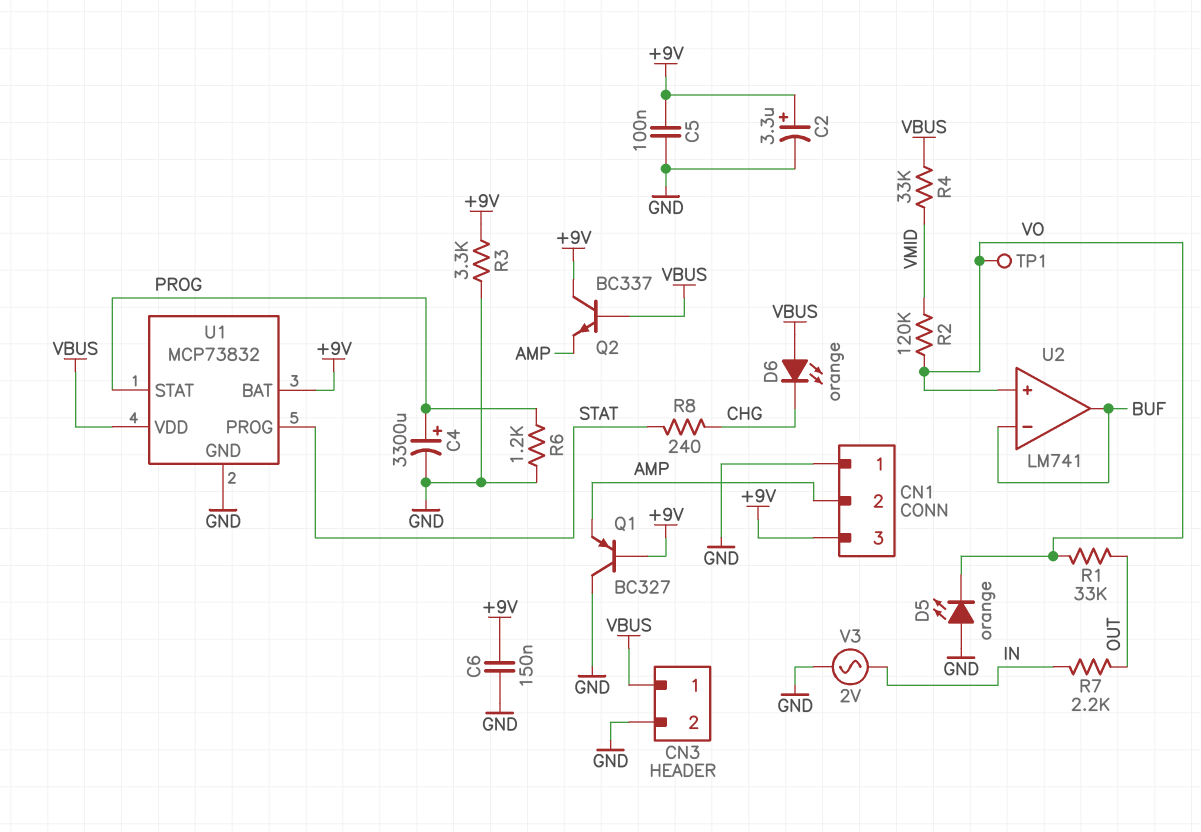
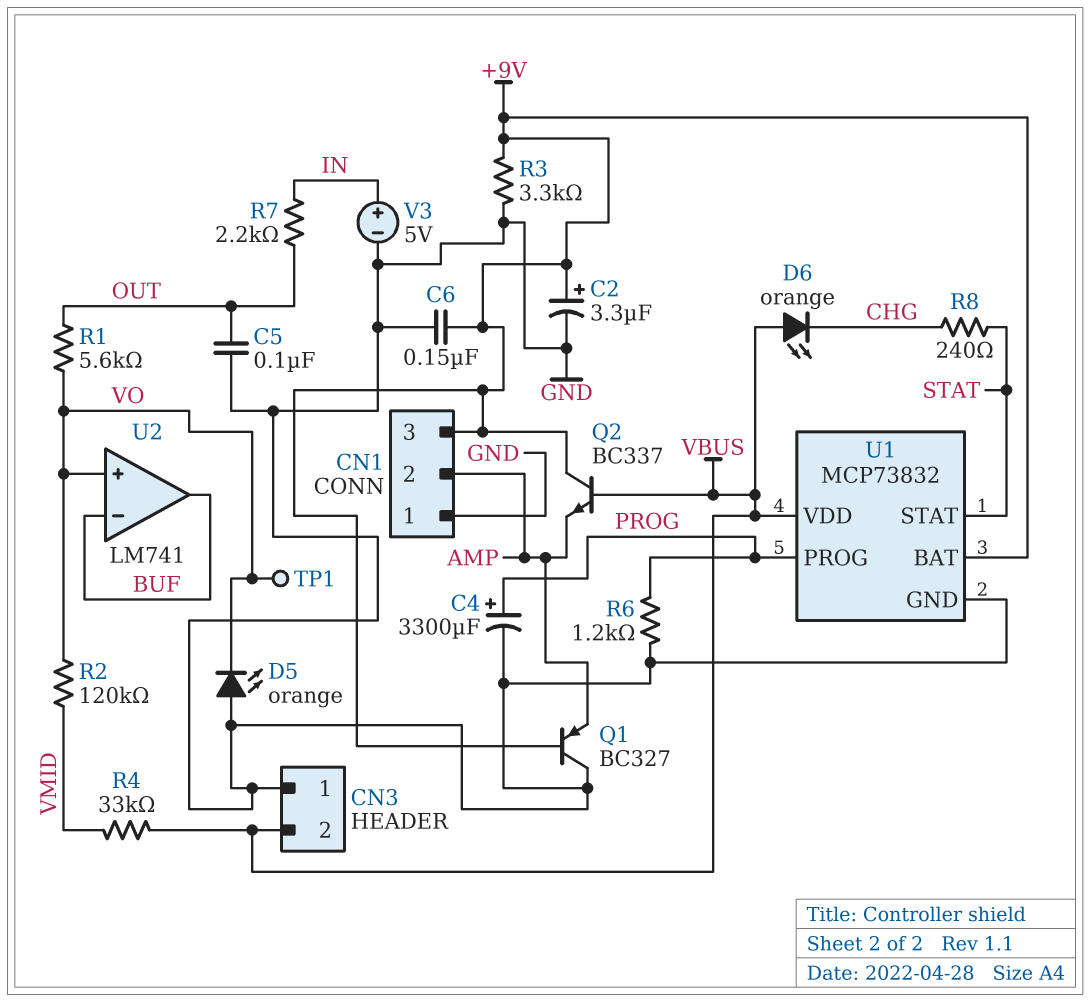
C5: 100nF (+9V, GND) -> 100nF (GND, OUT)
CN3 pin 1: VBUS -> GND
CN3 pin 2: GND -> VBUS
R1: 33k (OUT, VO) -> 5.6k (OUT, VO)
U1 pin PROG: STAT -> PROG
U1 pin STAT: PROG -> STAT
V3: AC 2V (GND, IN) -> 5V (plus IN, minus GND)

